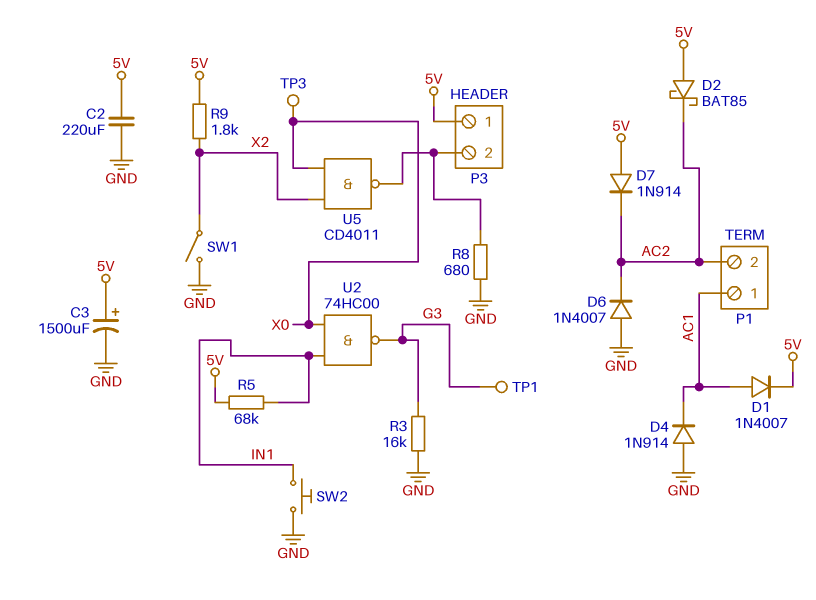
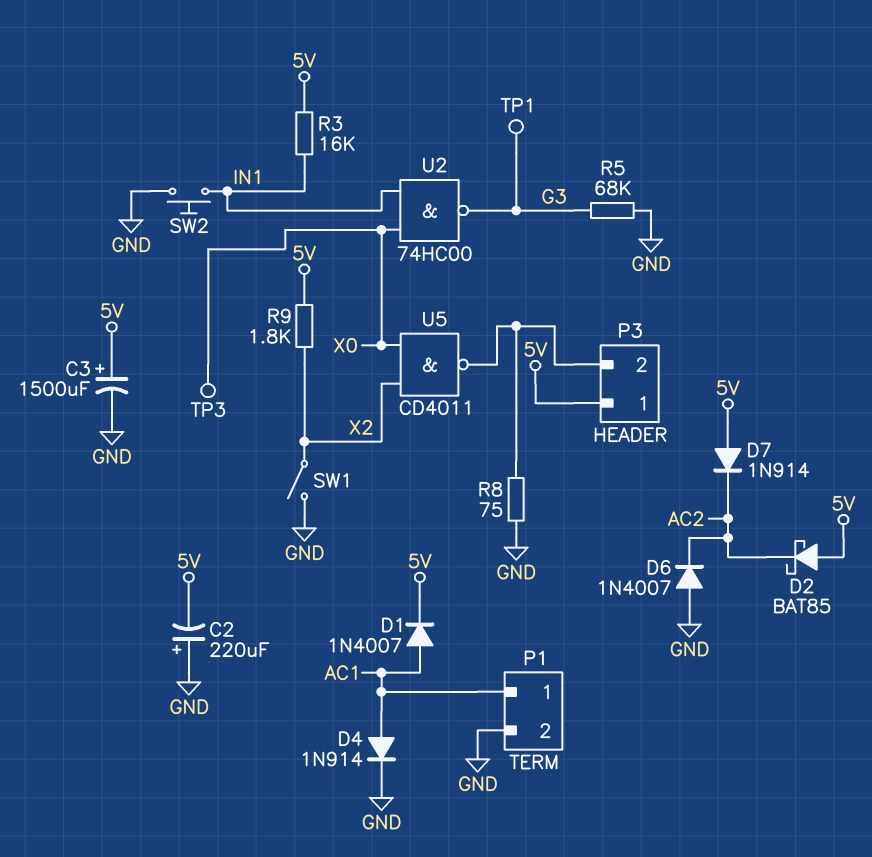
C2: 220uF (5V, GND) -> 220uF (plus GND, minus 5V)
D4: diode 1N914 (A GND, K AC1) -> diode 1N914 (A AC1, K GND)
P1 pin 2: AC2 -> GND
R3: 16k (G3, GND) -> 16k (5V, IN1)
R5: 68k (5V, IN1) -> 68k (G3, GND)
R8: 680 (GND, P3/2) -> 75 (GND, P3/2)

